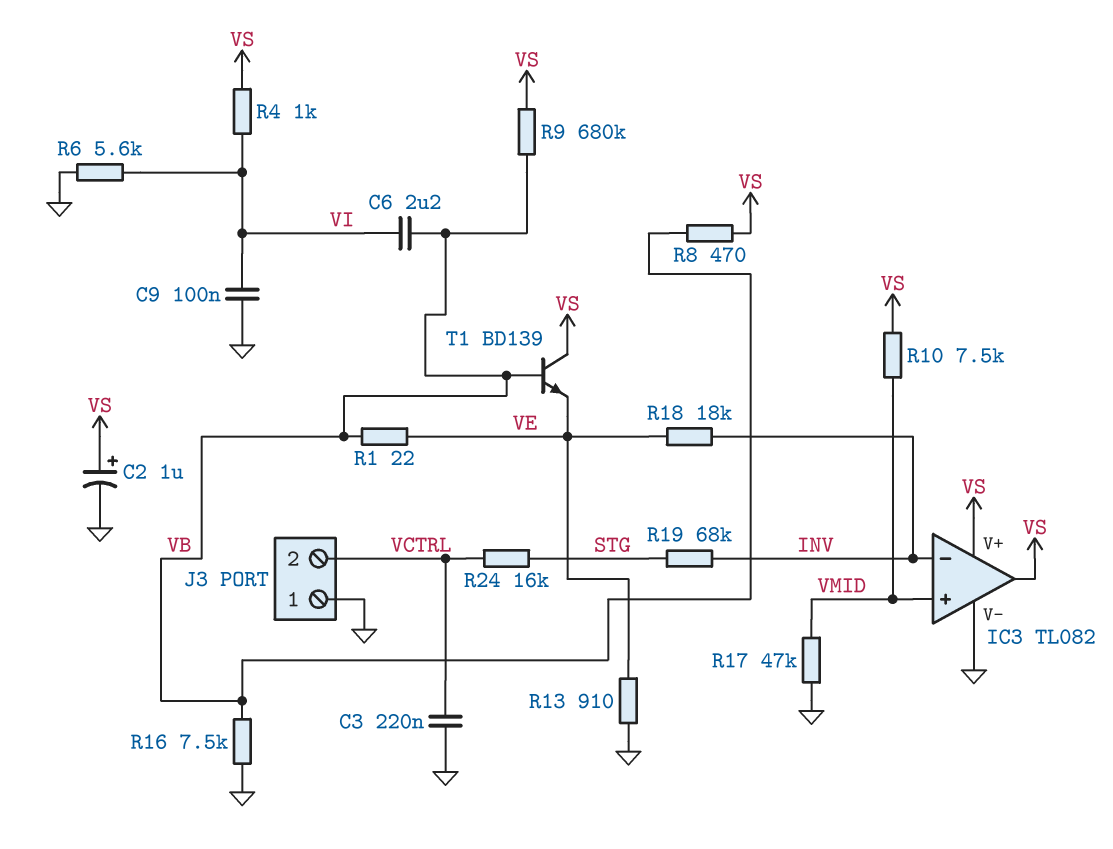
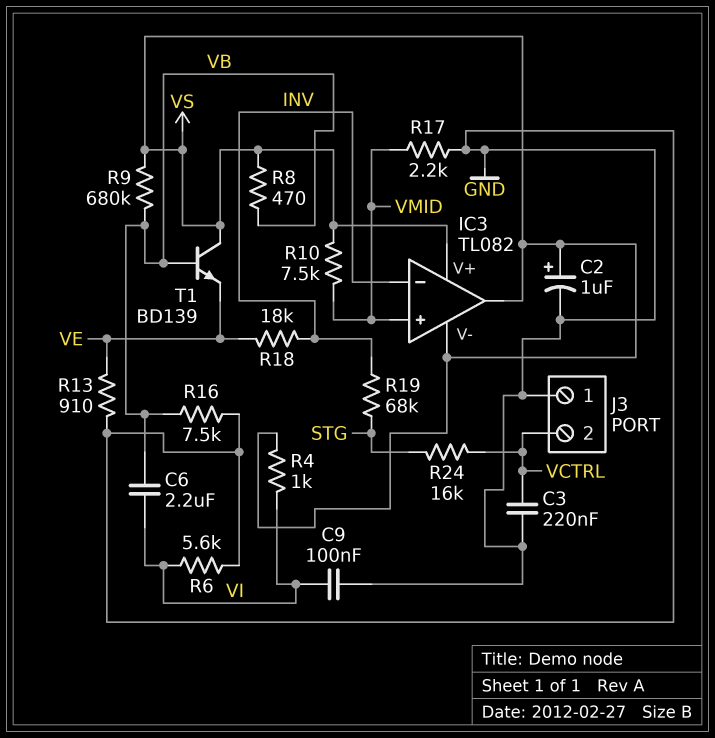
IC3 pin V-: GND -> VS
R1: 22 (VB, VE) -> none
R17: 47k (GND, VMID) -> 2.2k (GND, VMID)

